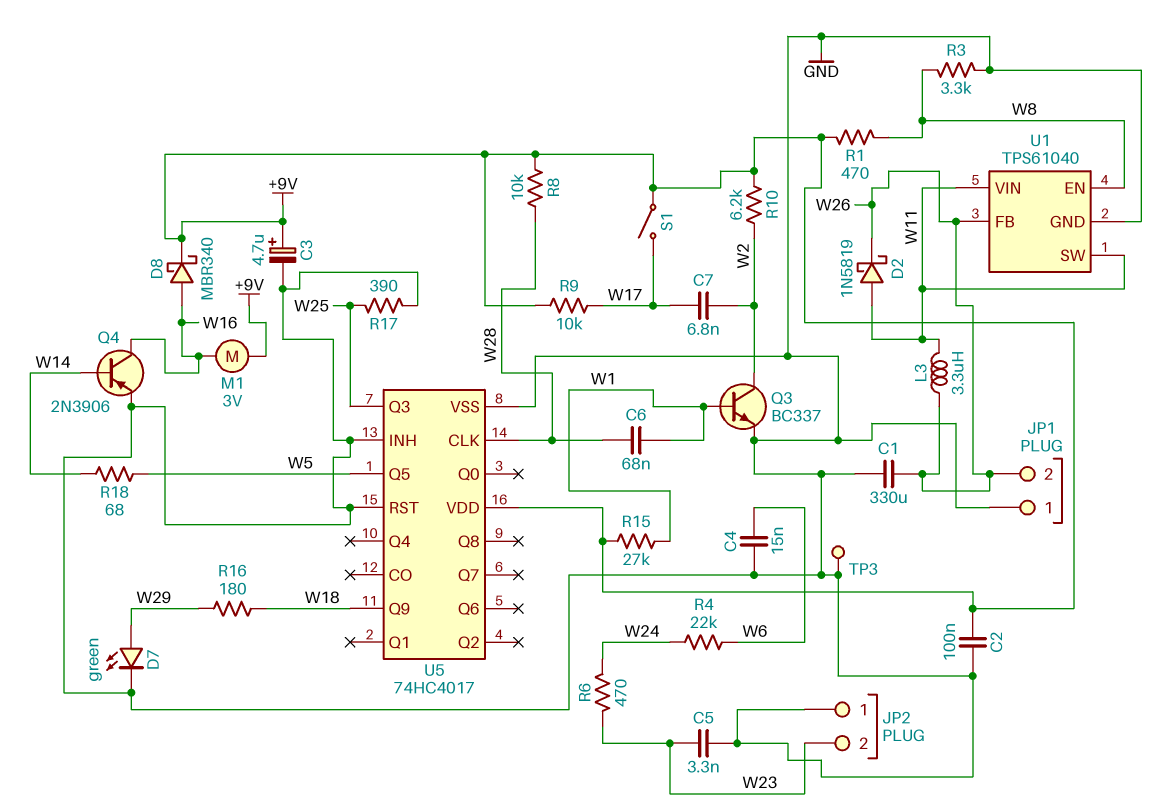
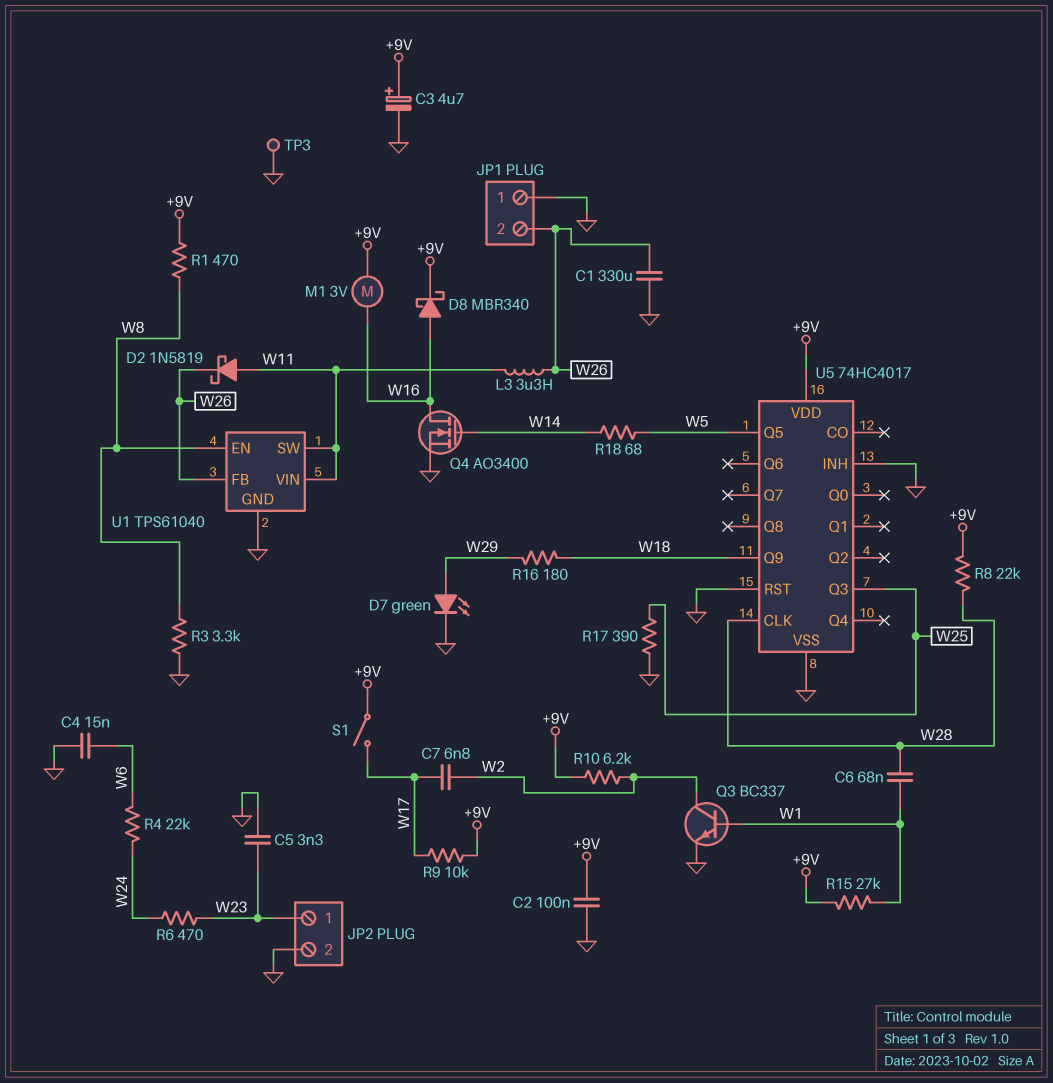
JP2 pin 1: GND -> W23
JP2 pin 2: W23 -> GND
Q4: PNP 2N3906 (B W14, C W16, E GND) -> NMOS AO3400 (G W14, D W16, S GND)
R8: 10k (+9V, W28) -> 22k (+9V, W28)

